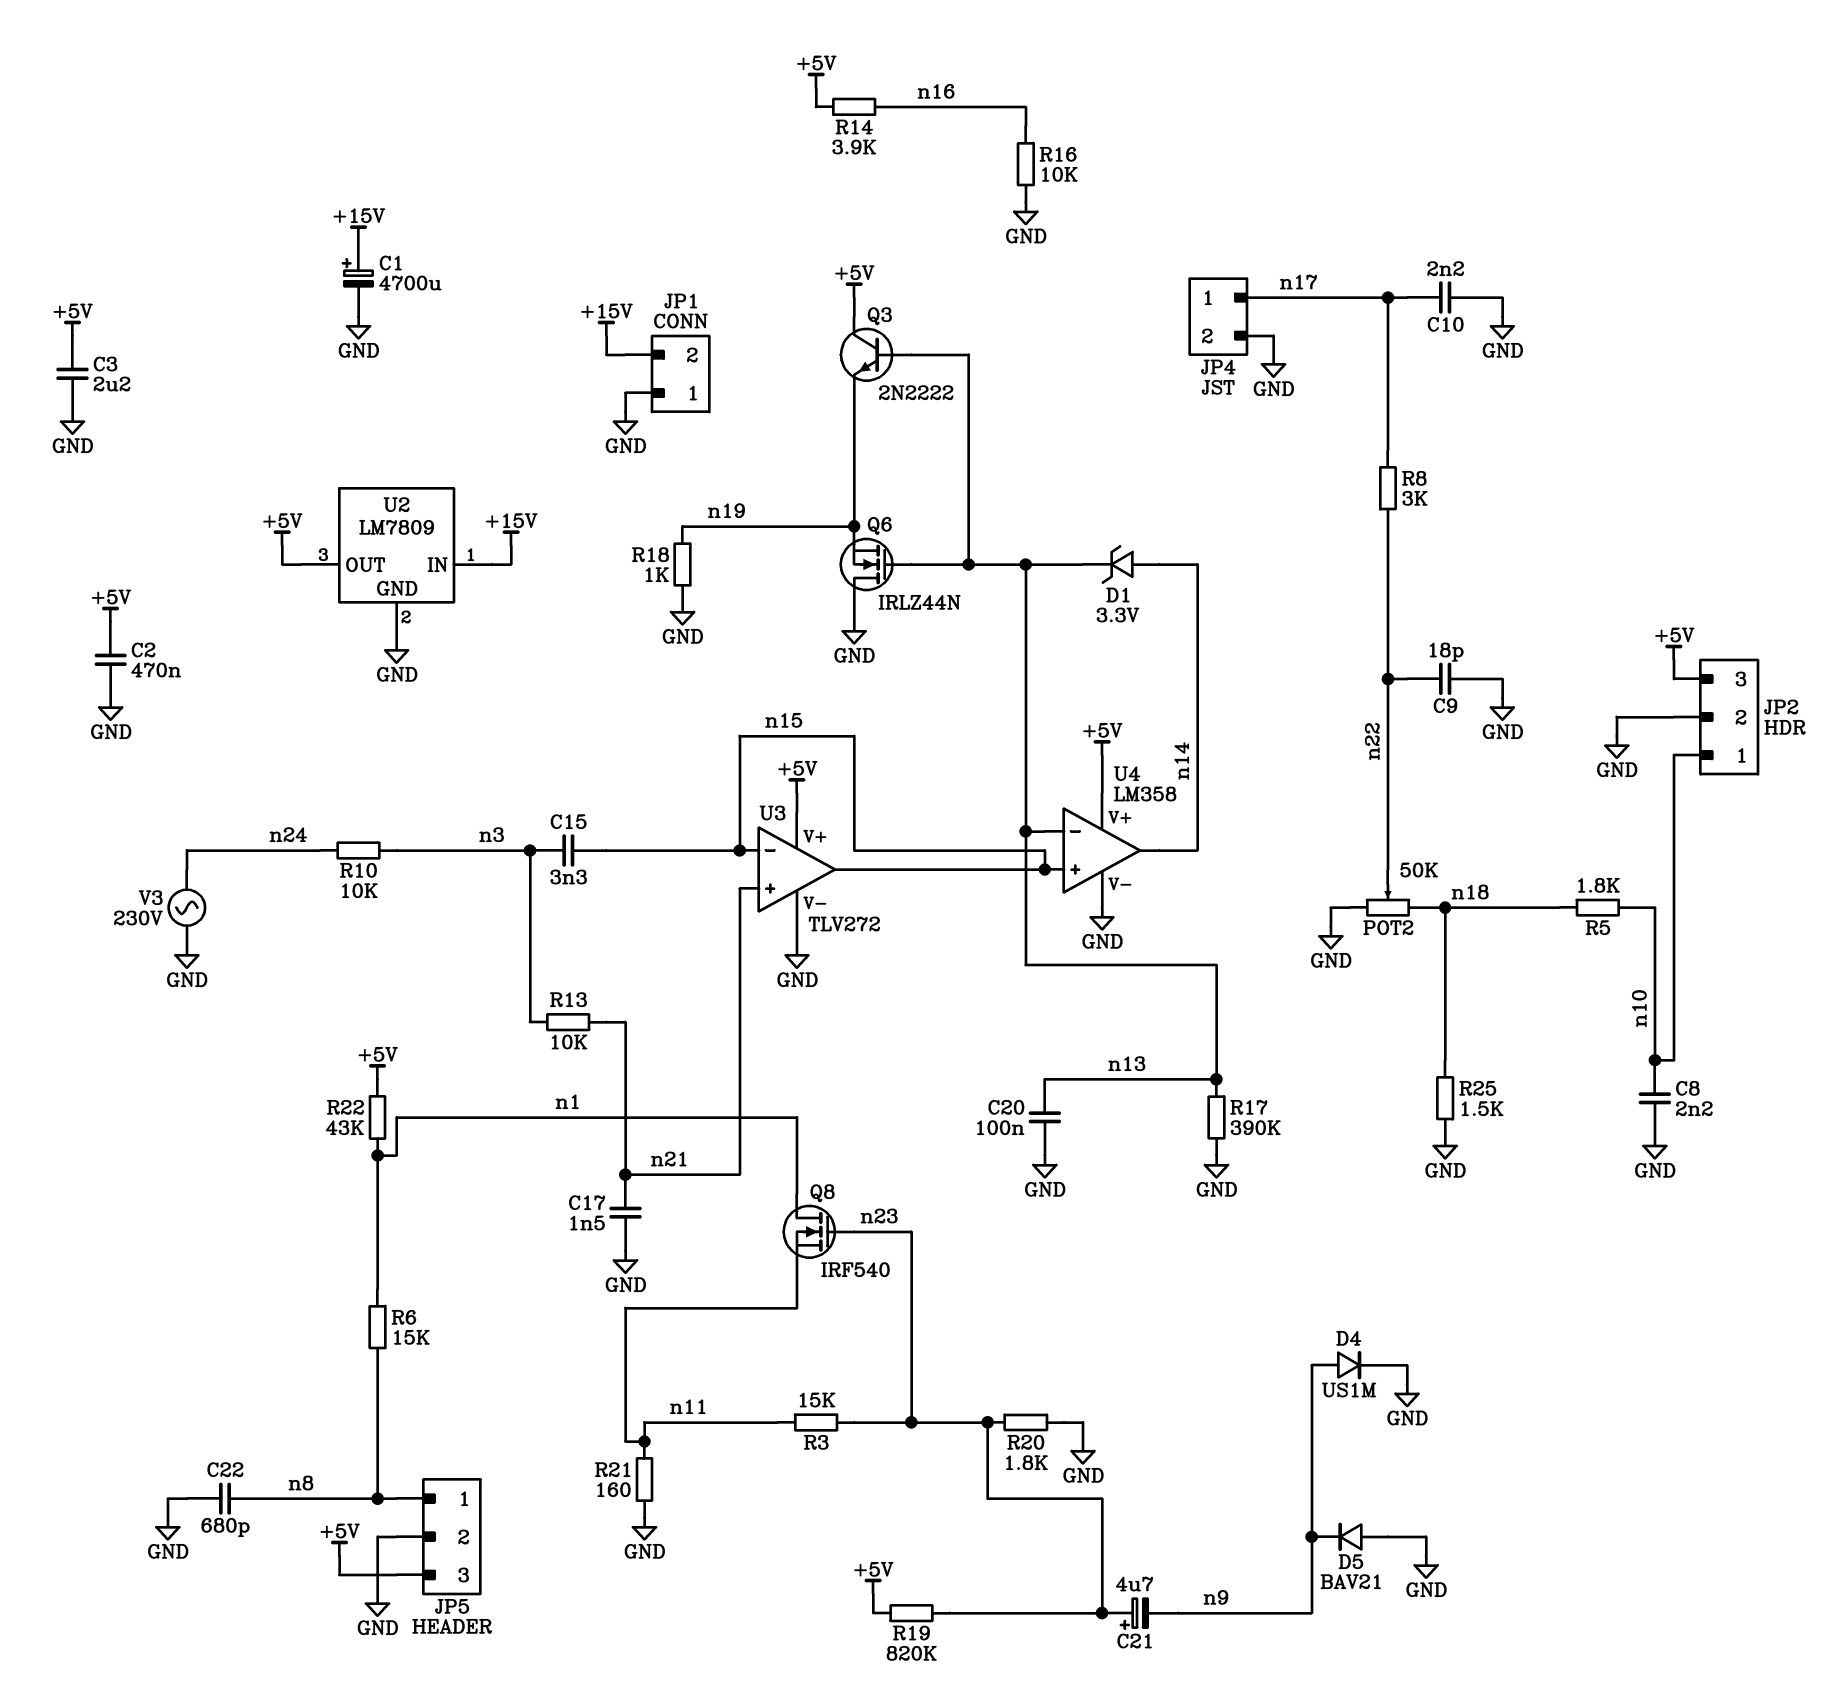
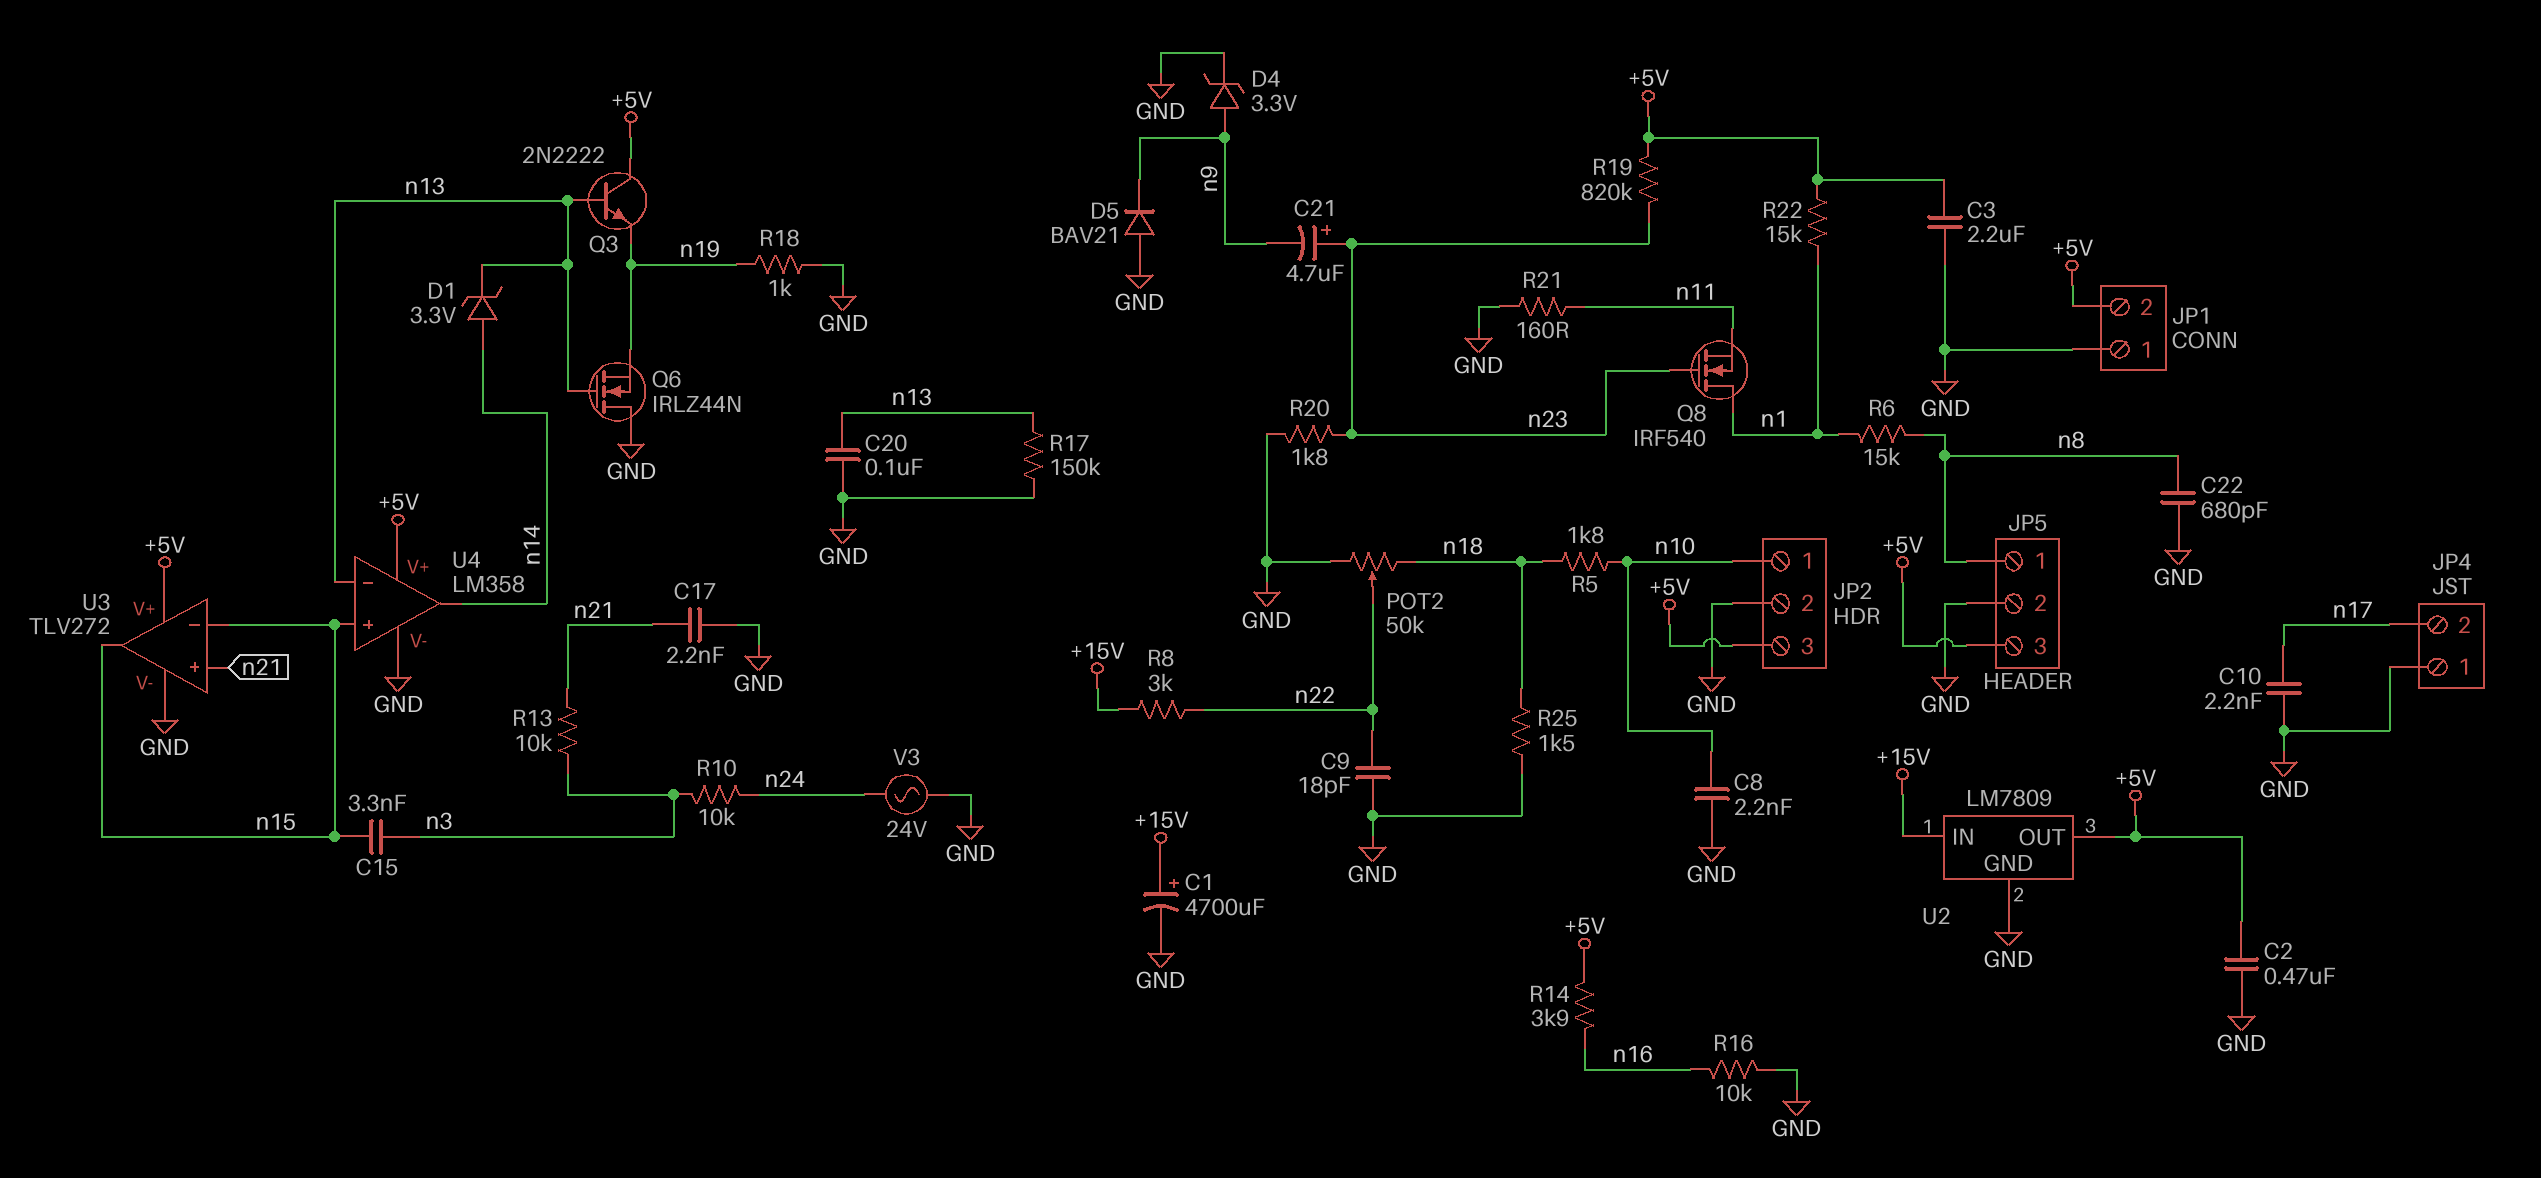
C17: 1.5nF (GND, n21) -> 2.2nF (GND, n21)
D4: diode US1M (A n9, K GND) -> zener 3.3V (A n9, K GND)
JP1 pin 2: +15V -> +5V
JP4 pin 1: n17 -> GND
JP4 pin 2: GND -> n17
R3: 15k (n11, n23) -> none
R8: 3k (n17, n22) -> 3k (+15V, n22)
R17: 390k (GND, n13) -> 150k (GND, n13)
R22: 43k (+5V, n1) -> 15k (+5V, n1)
V3: AC 230V (GND, n24) -> AC 24V (GND, n24)

